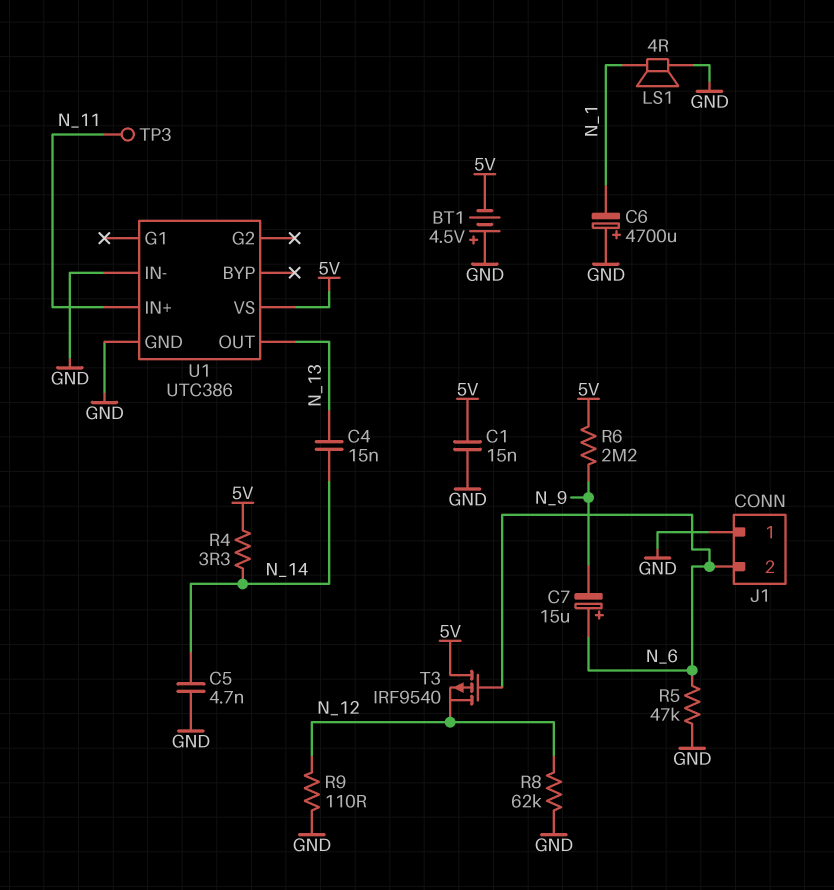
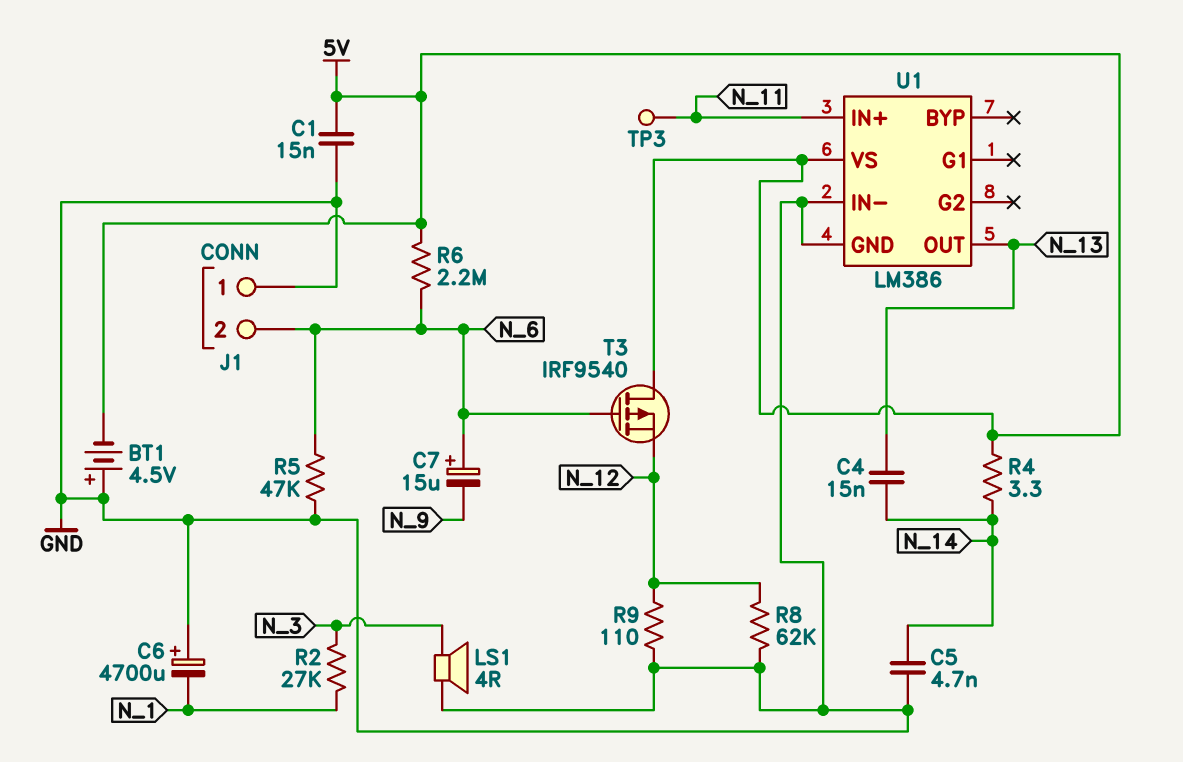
LS1: speaker 4R (GND, N_1) -> speaker 4R (GND, N_3)
R2: none -> 27k (N_1, N_3)
R6: 2.2M (5V, N_9) -> 2.2M (5V, N_6)
U1: UTC386 -> LM386

